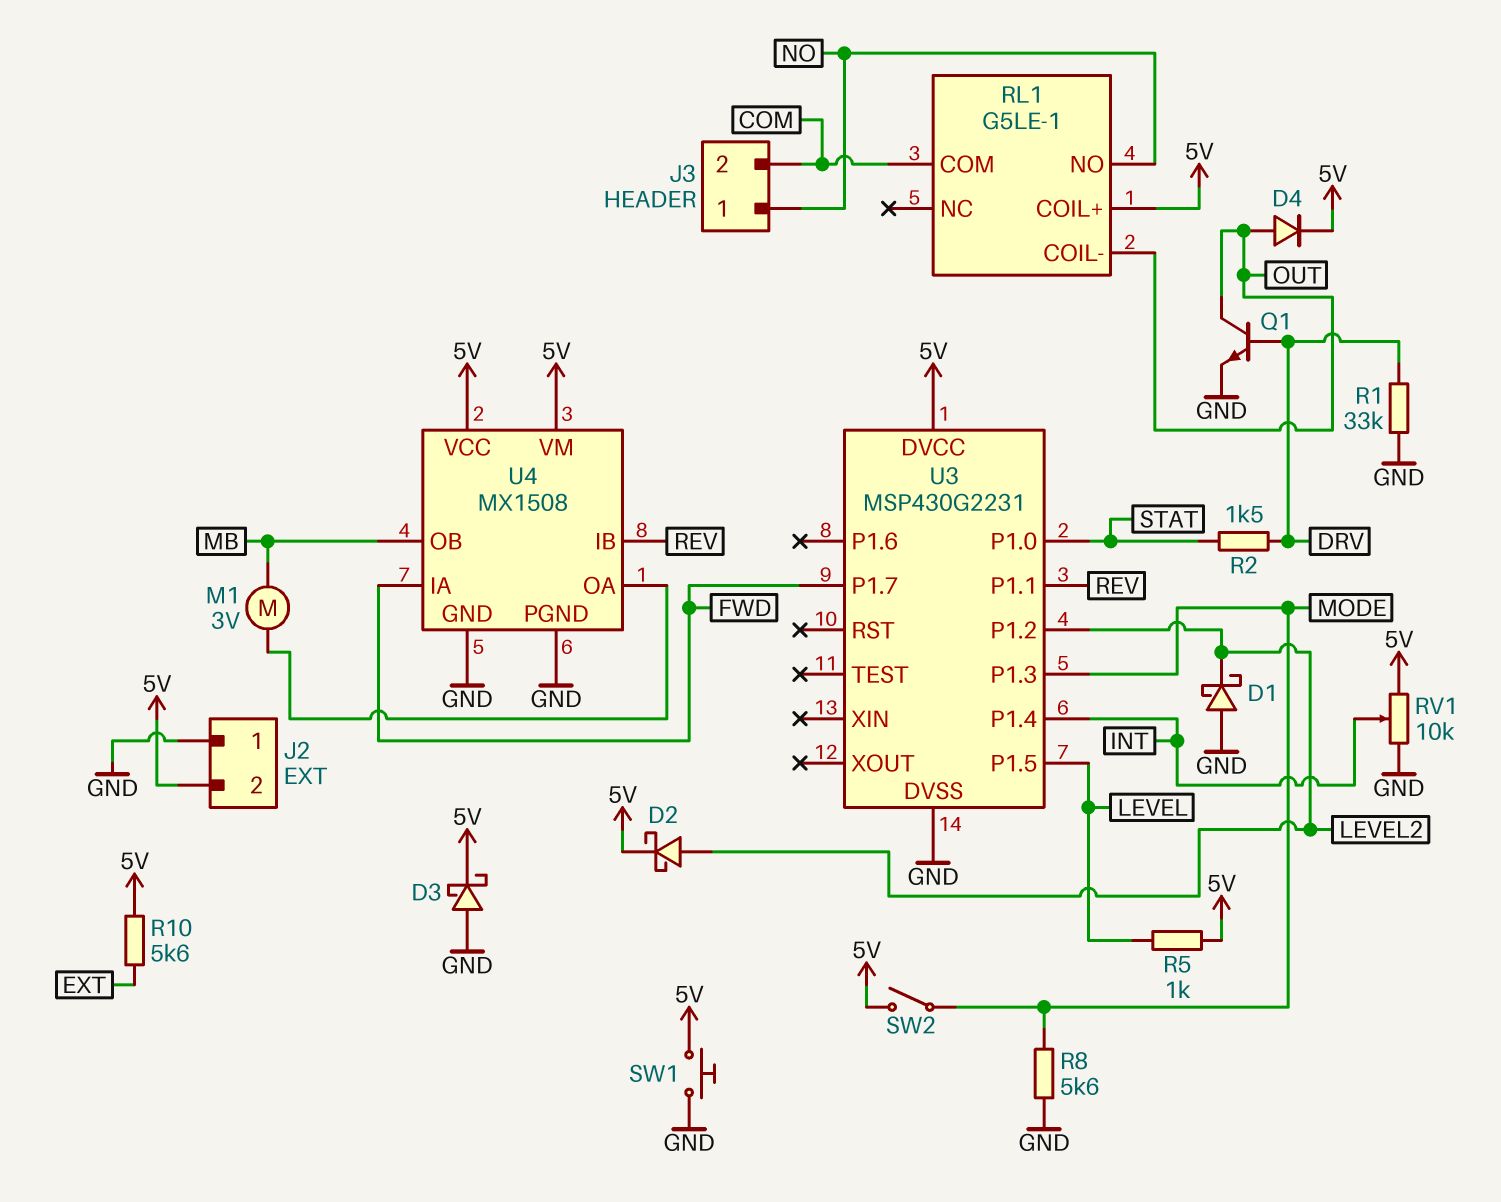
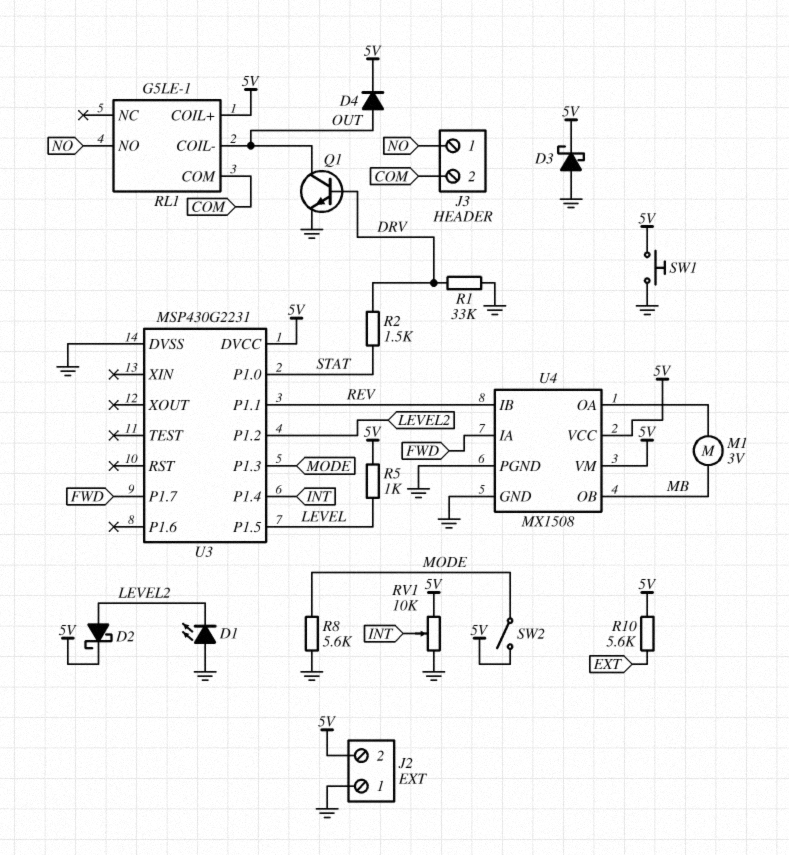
D1: schottky (A GND, K LEVEL2) -> LED (A GND, K LEVEL2)

